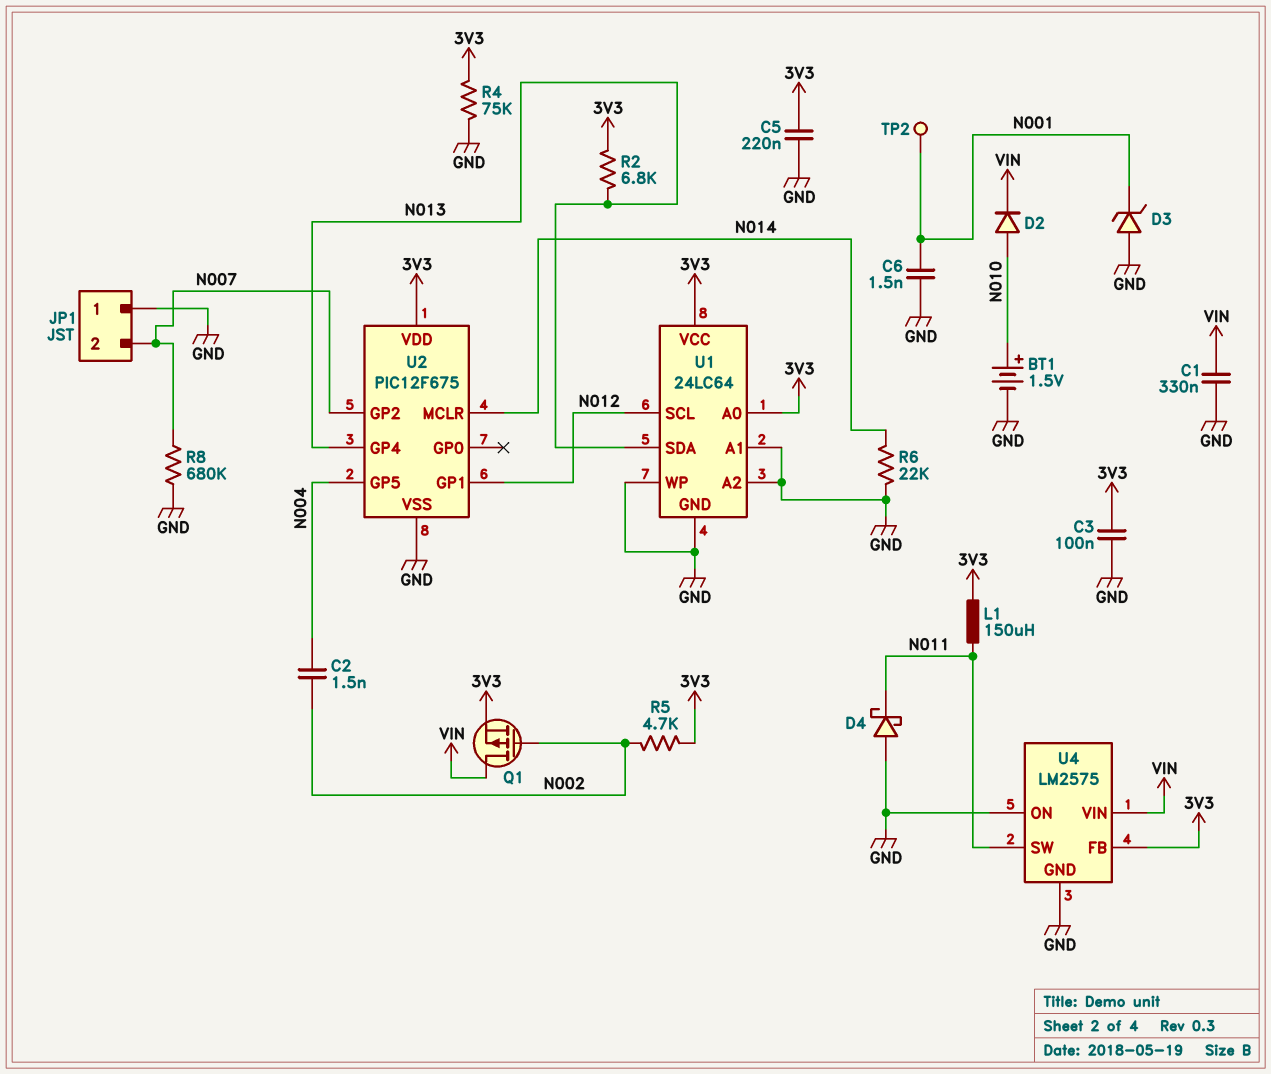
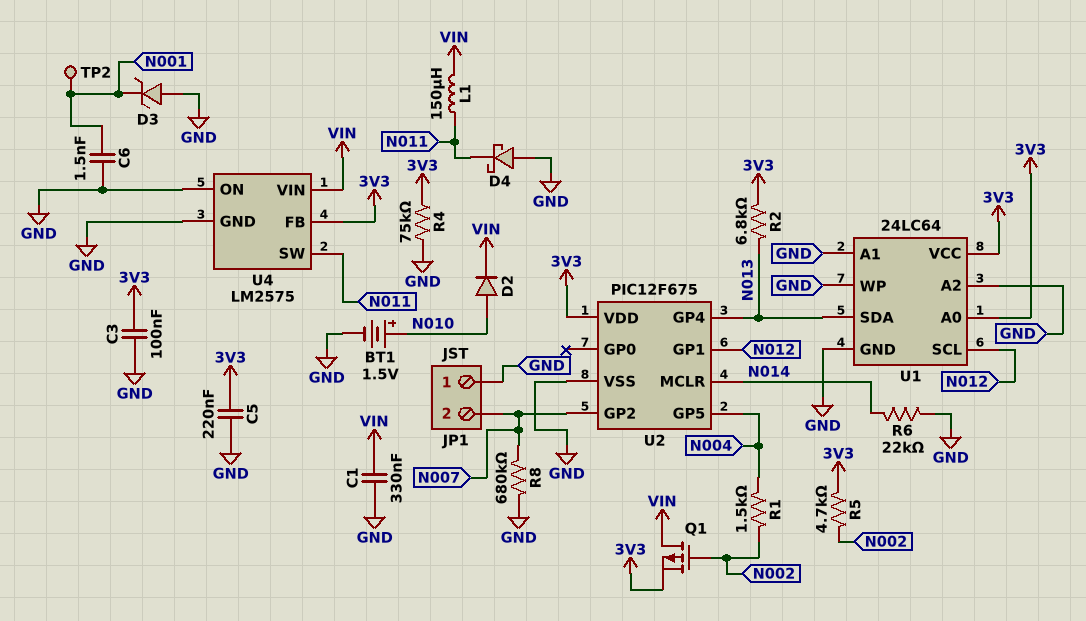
C2: 1.5nF (N002, N004) -> none
L1: 150uH (3V3, N011) -> 150uH (N011, VIN)
R1: none -> 1.5k (N002, N004)

